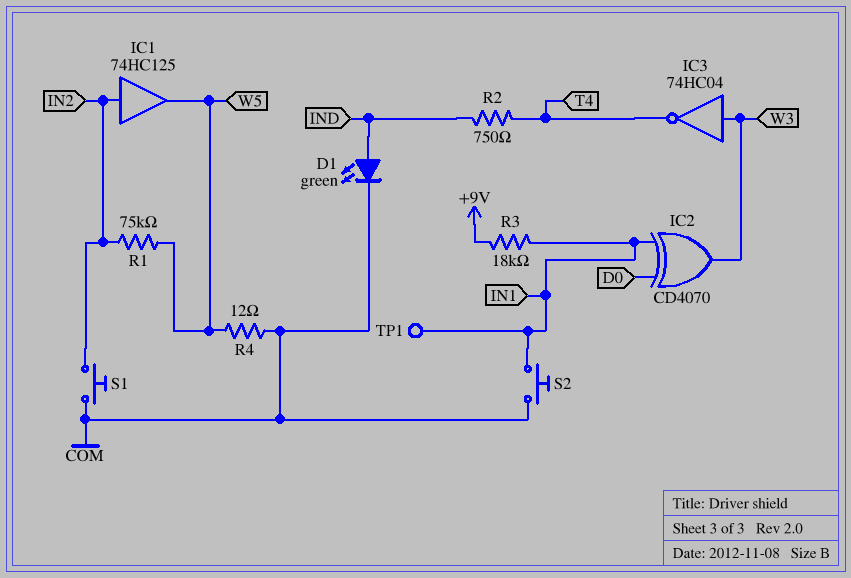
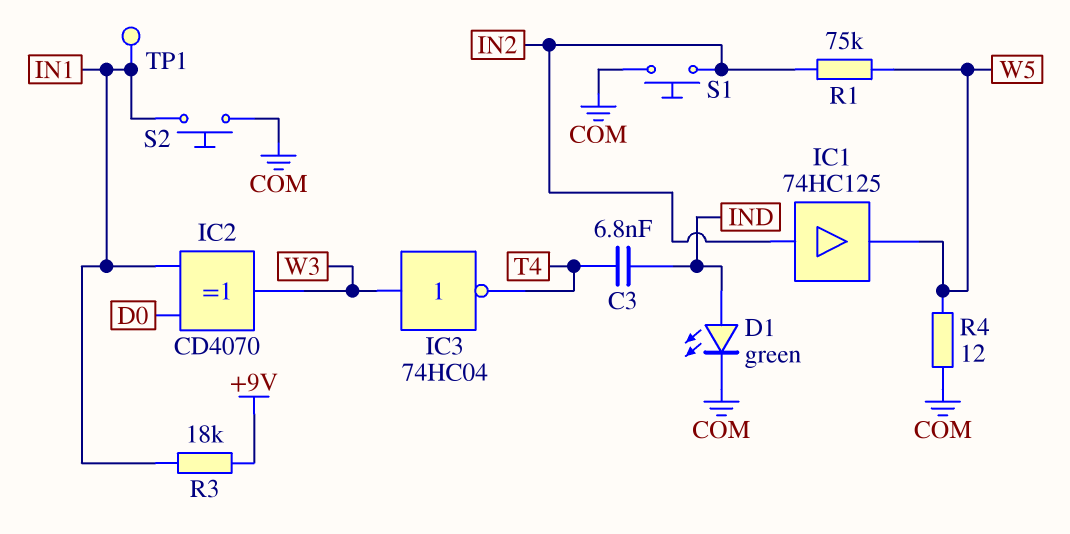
C3: none -> 6.8nF (IND, T4)
R2: 750 (IND, T4) -> none

